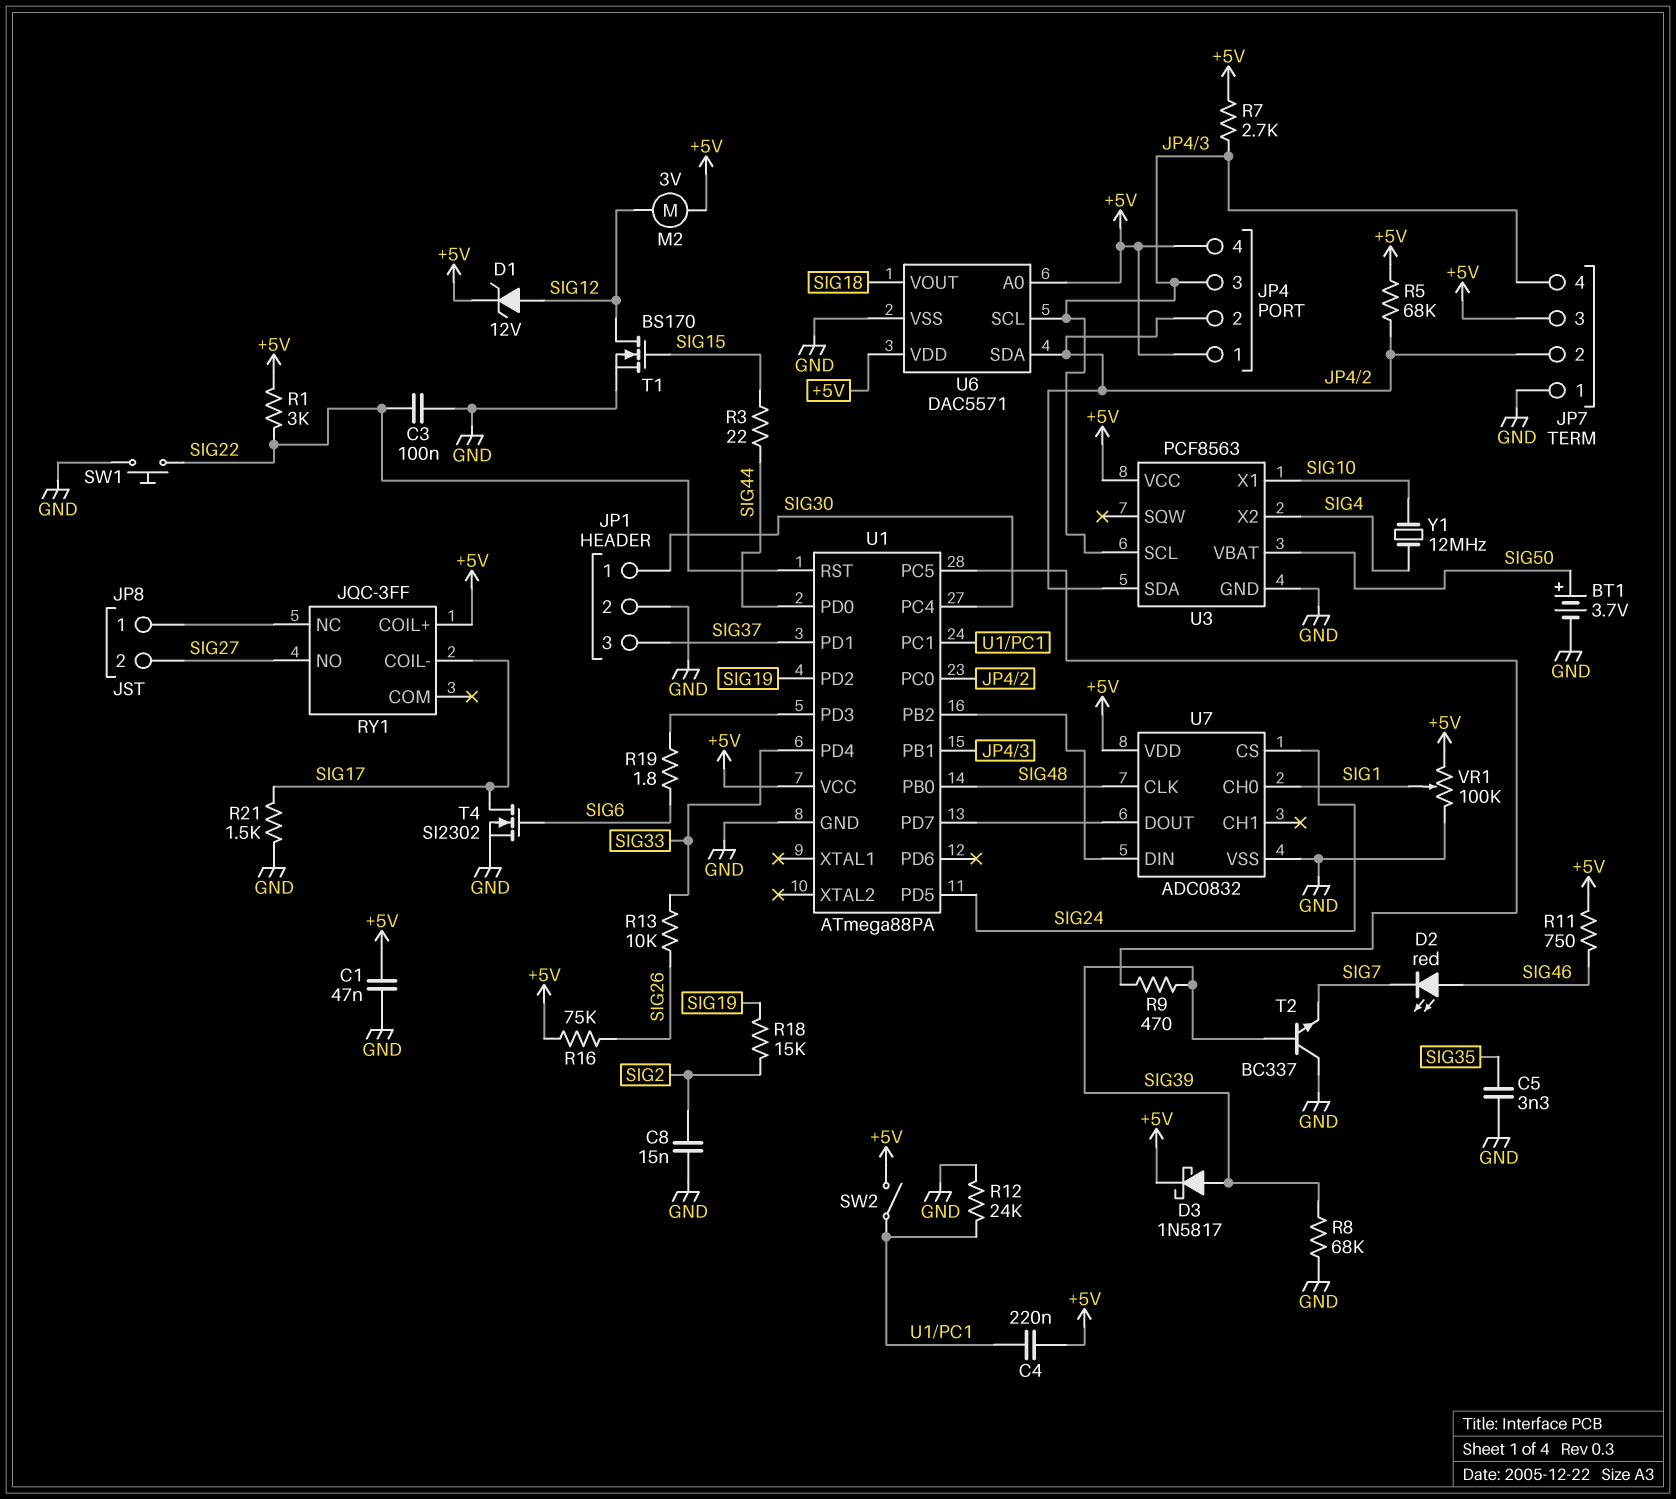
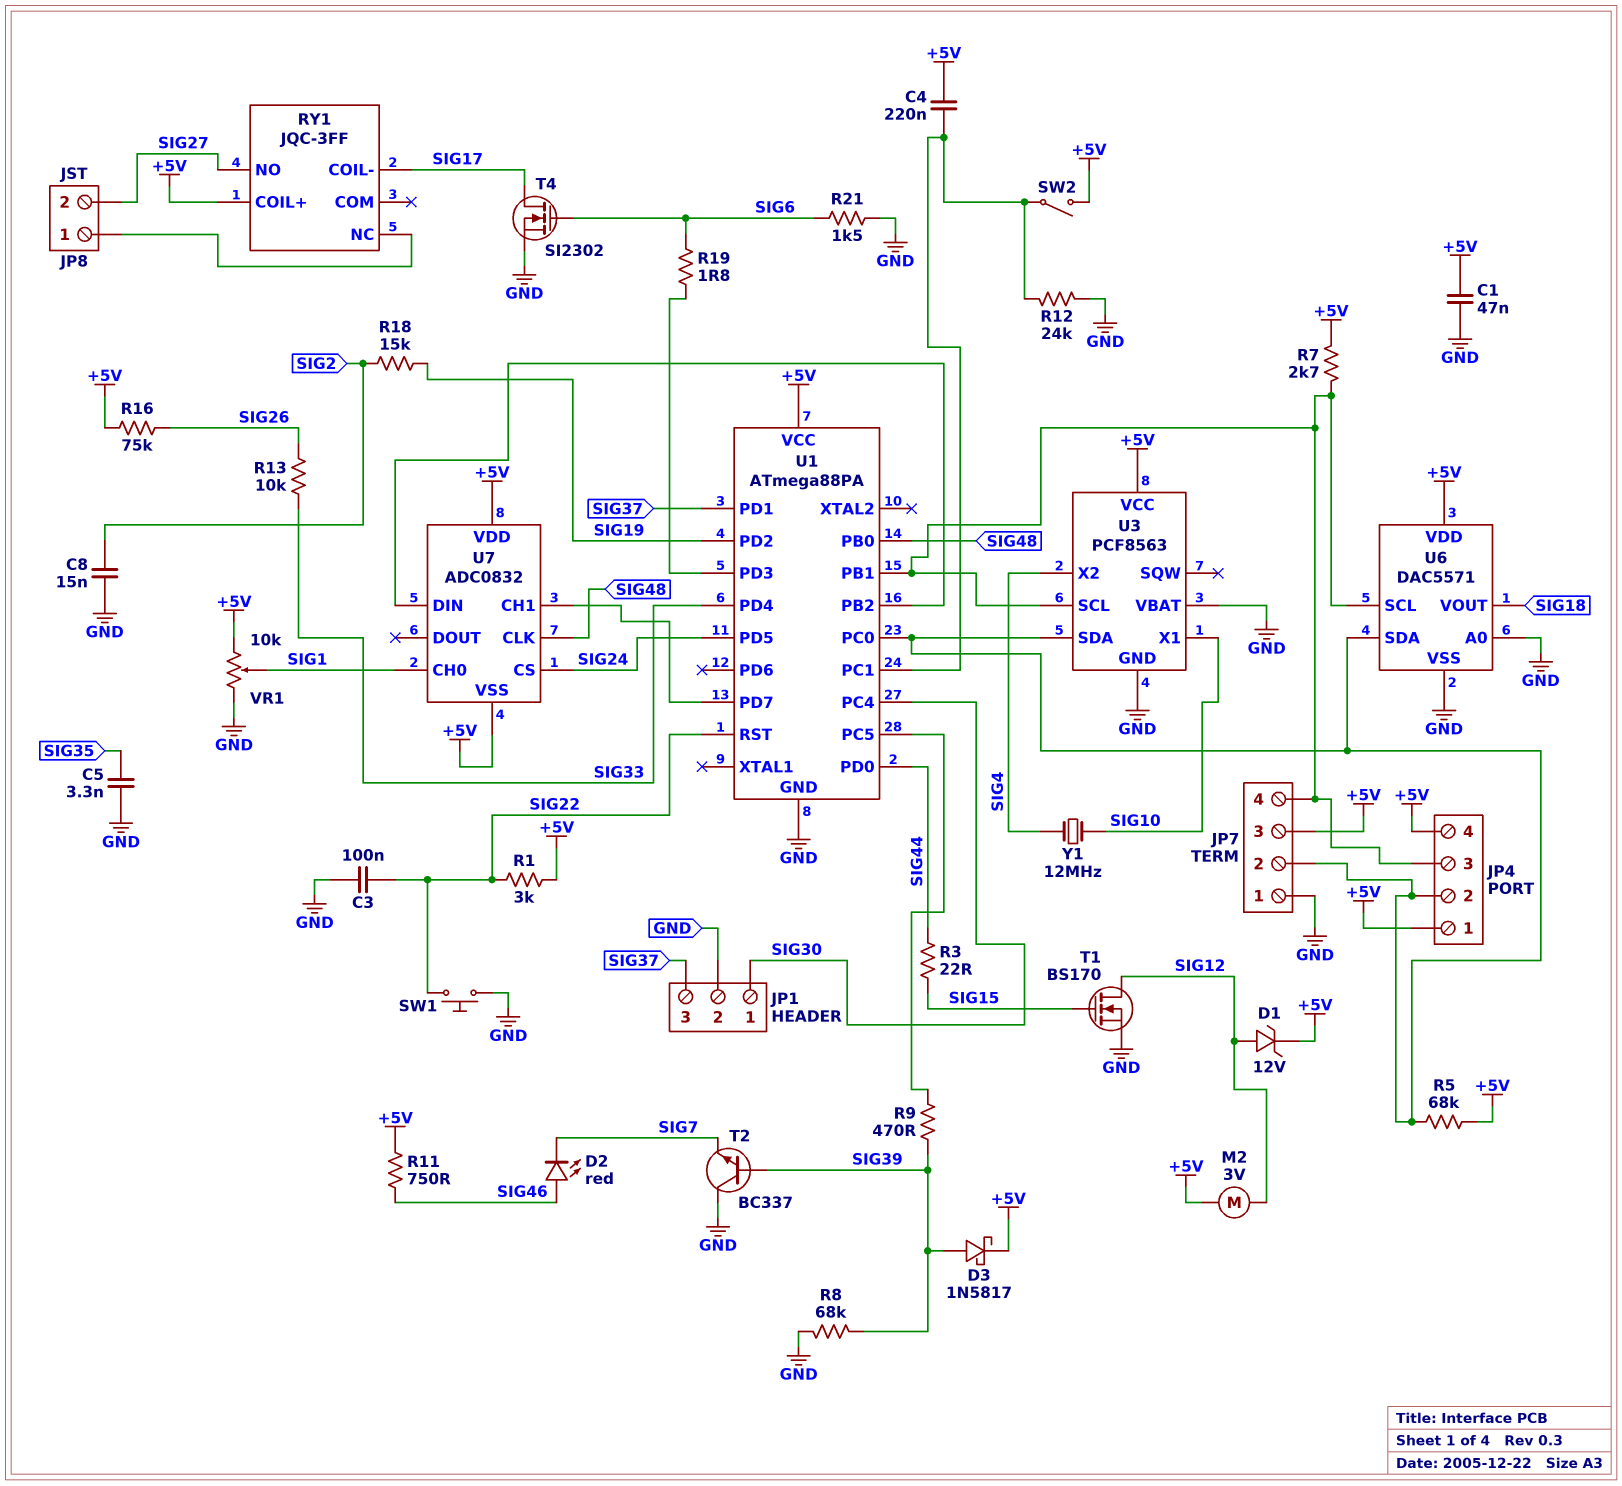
BT1: 3.7V (plus SIG50, minus GND) -> none
R21: 1.5k (GND, SIG17) -> 1.5k (GND, SIG6)
U3 pin VBAT: SIG50 -> GND
U6 pin A0: +5V -> GND
U7 pin CH1: none -> U1/PD7
U7 pin DOUT: U1/PD7 -> none
U7 pin VSS: GND -> +5V
VR1: 100k (+5V, GND, wiper SIG1) -> 10k (+5V, GND, wiper SIG1)

